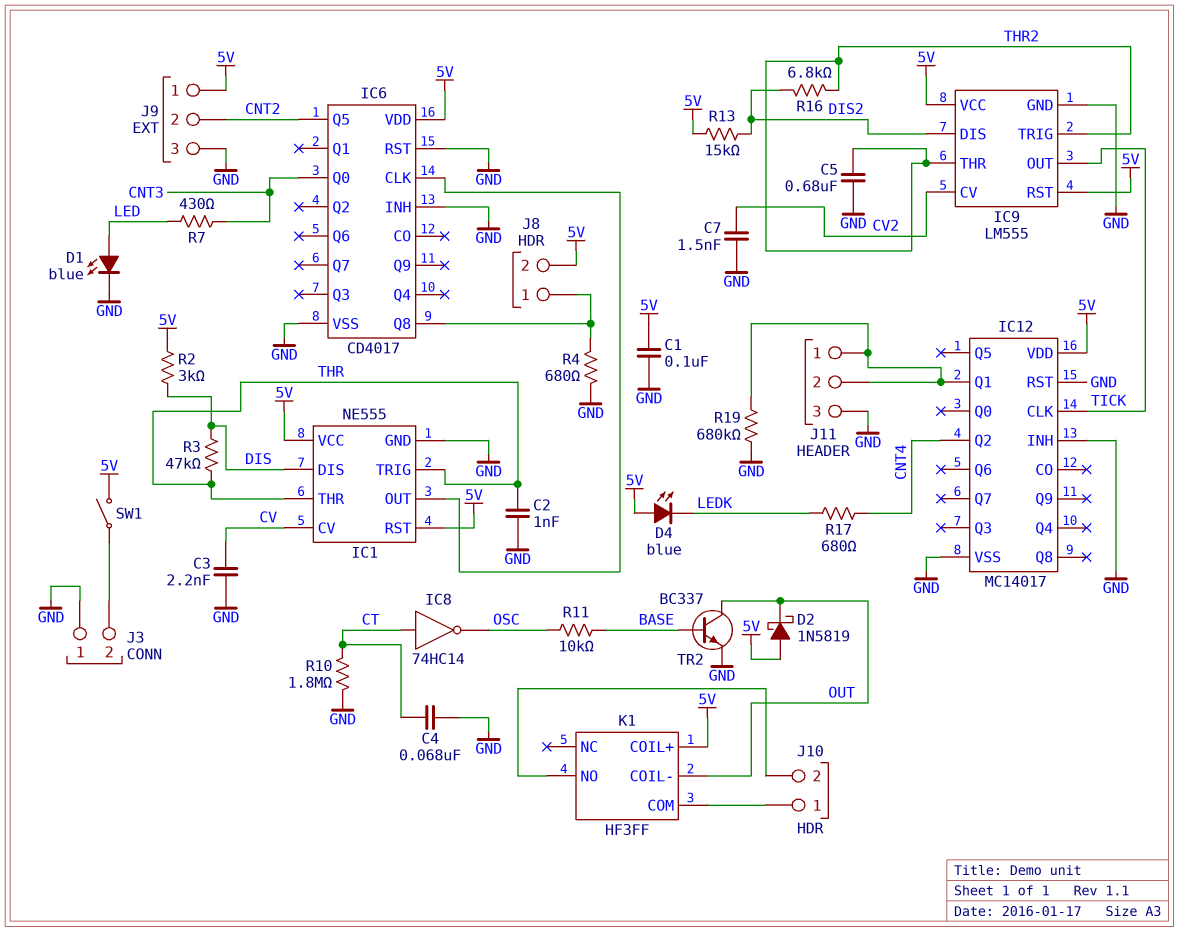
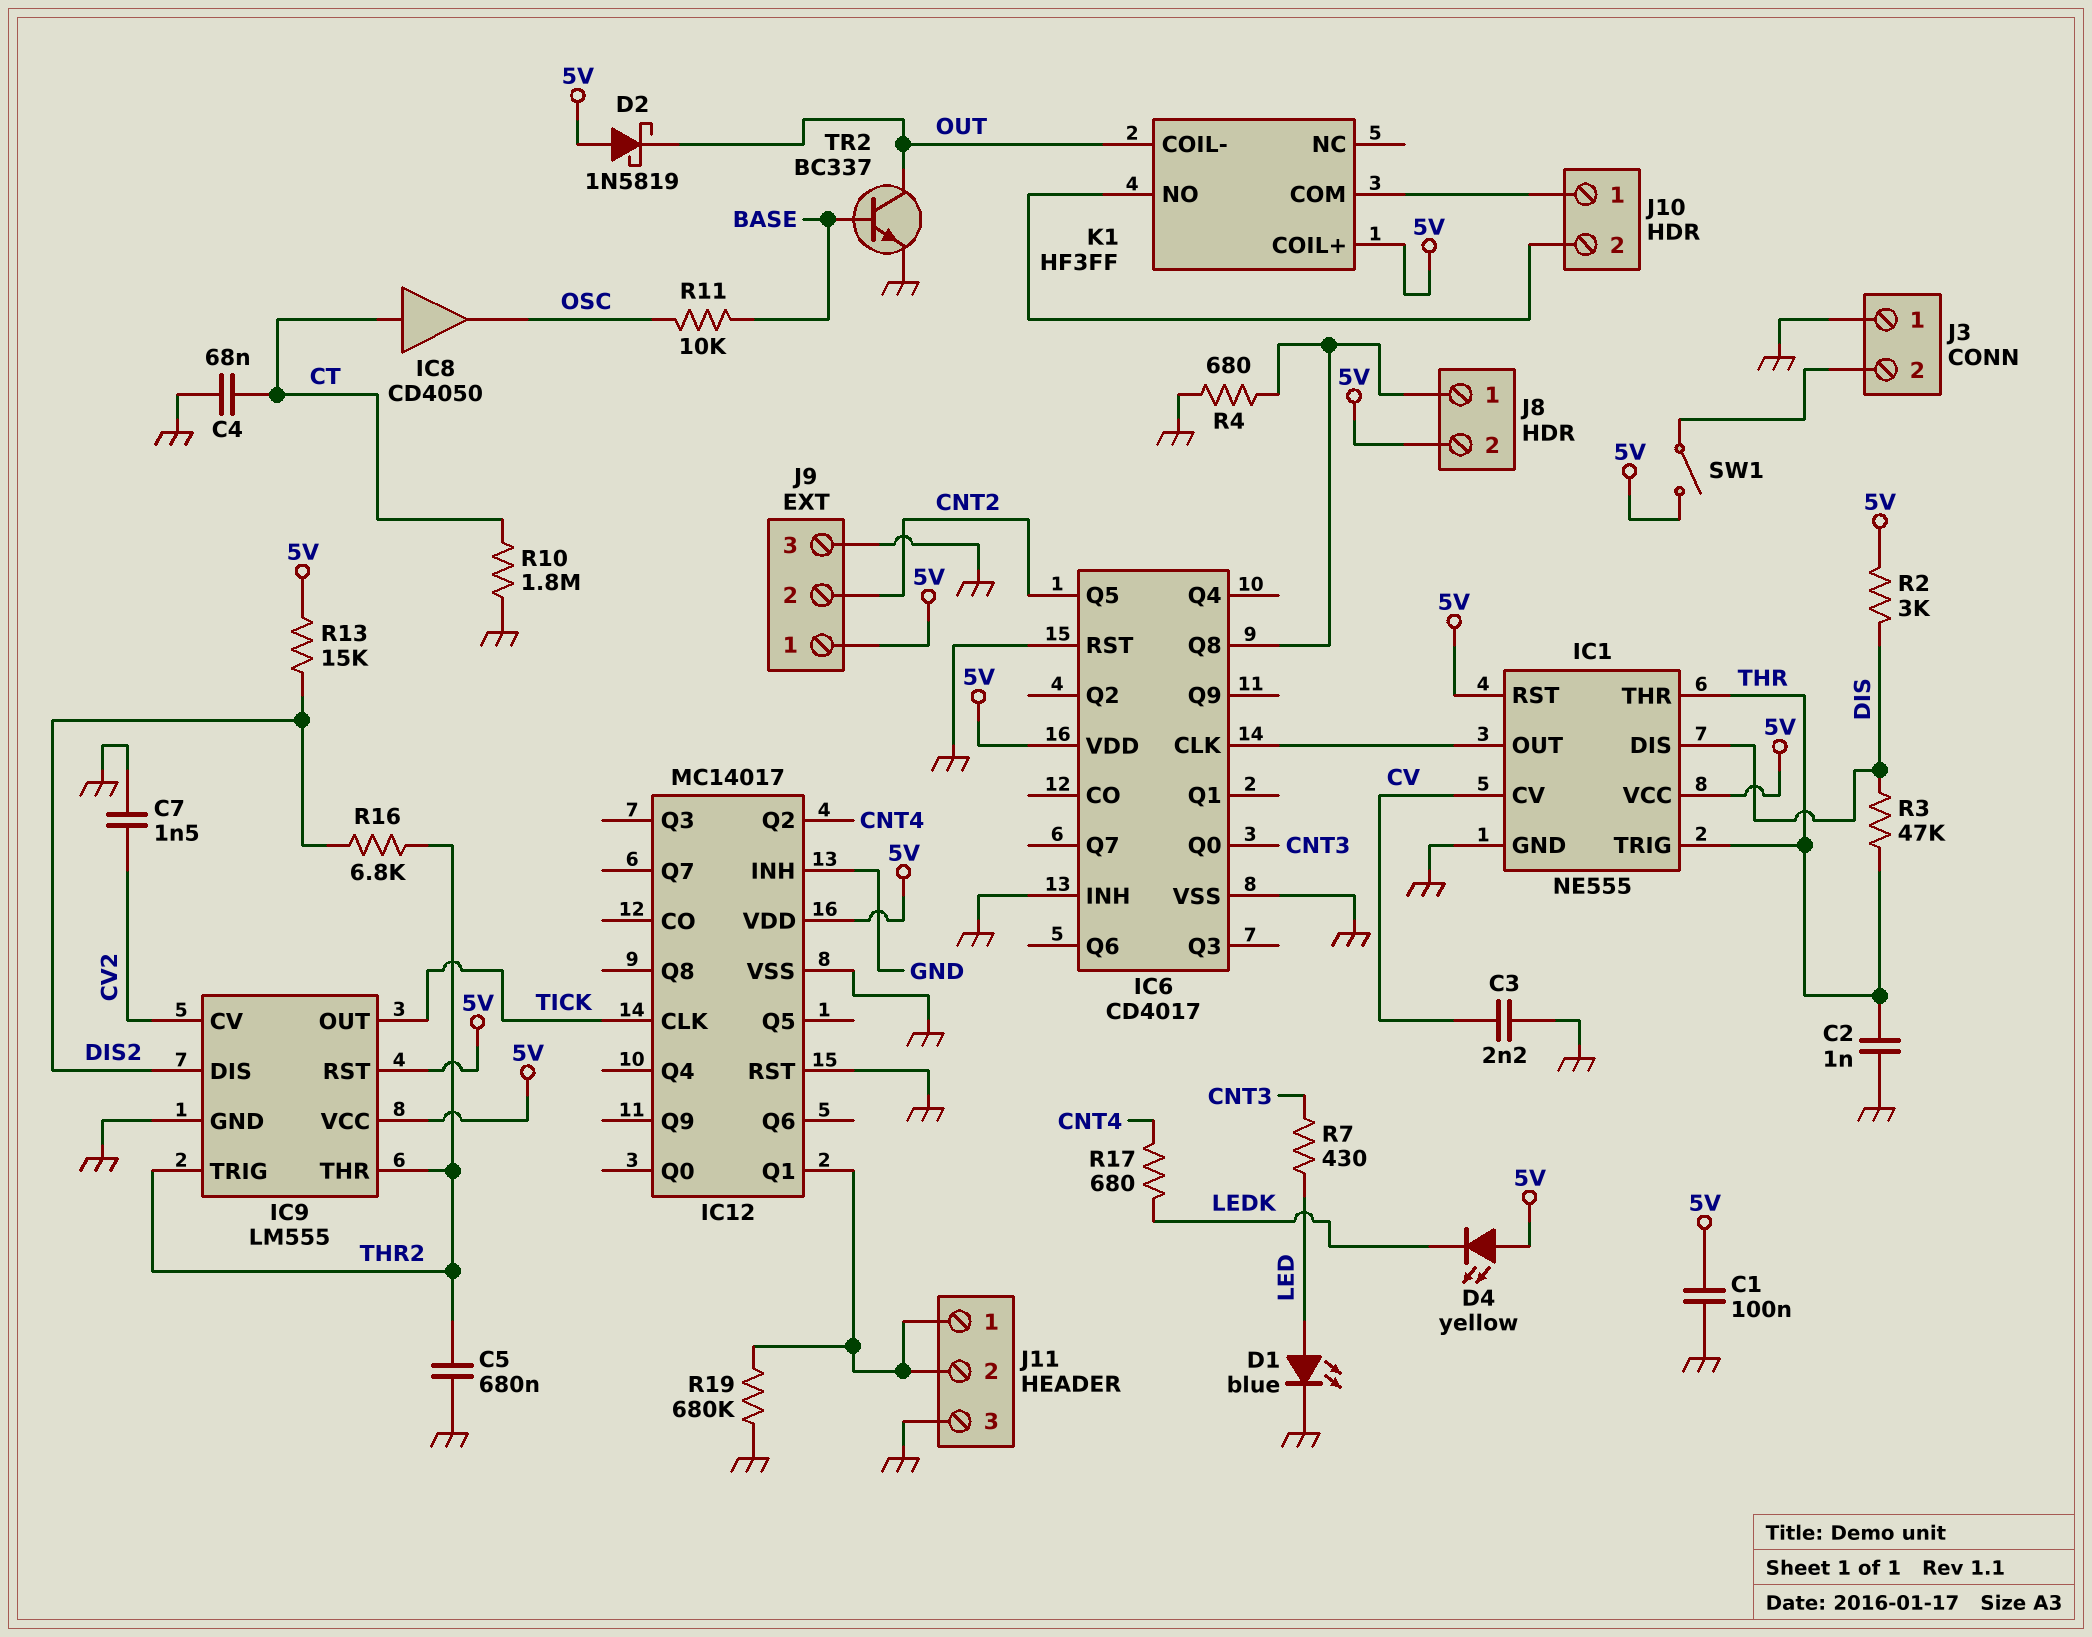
D4: LED blue (A 5V, K LEDK) -> LED yellow (A 5V, K LEDK)
IC8: NOT 74HC14 (in CT, out OSC) -> buffer CD4050 (in CT, out OSC)

